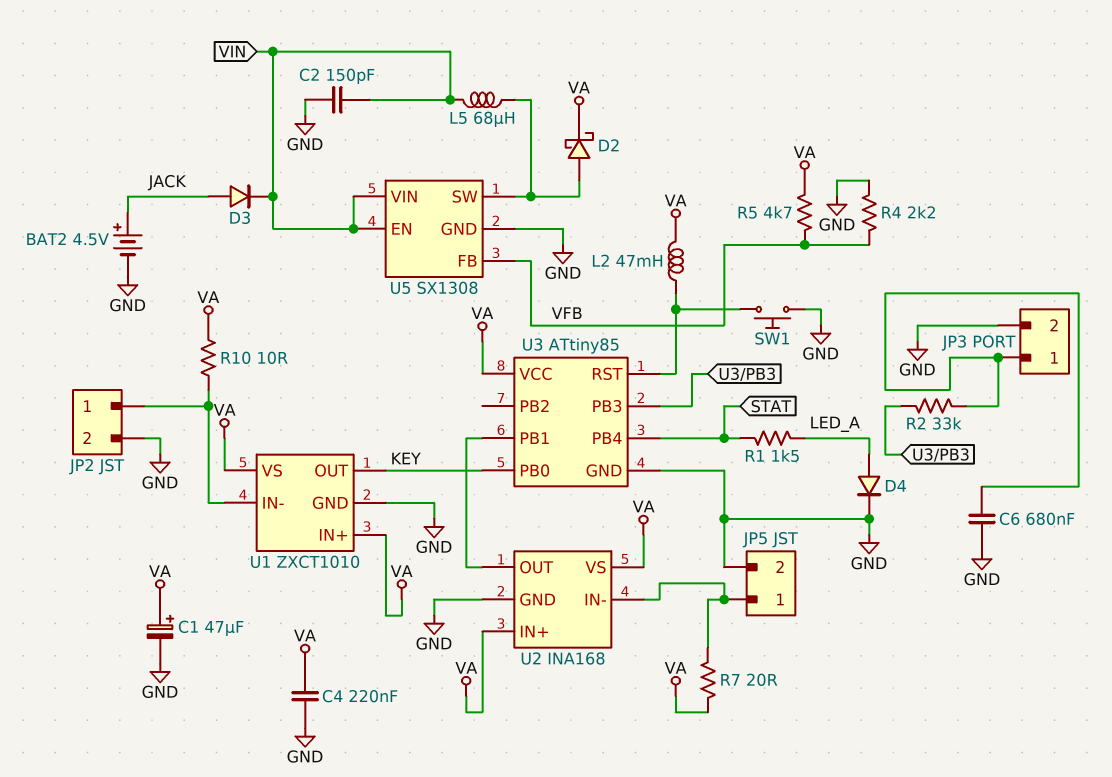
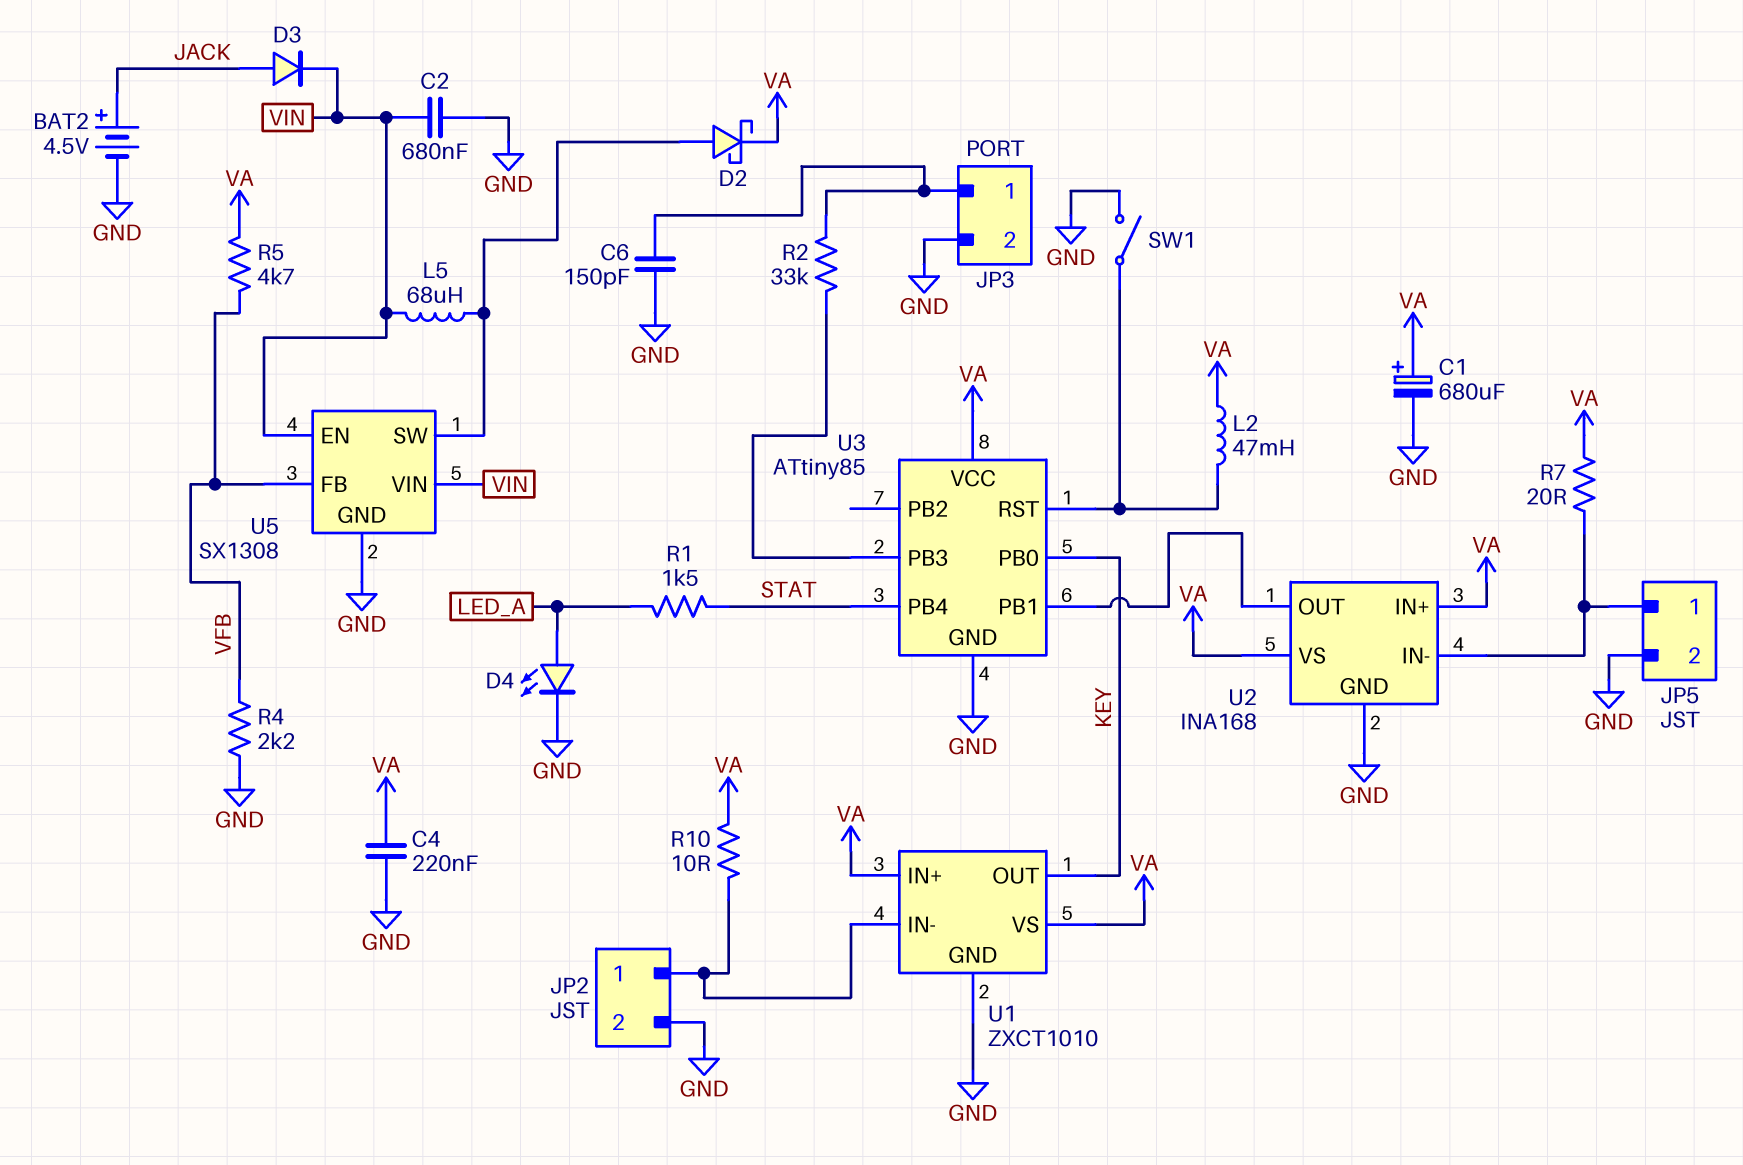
C1: 47uF (plus VA, minus GND) -> 680uF (plus VA, minus GND)
C2: 150pF (GND, VIN) -> 680nF (GND, VIN)
C6: 680nF (GND, JP3/1) -> 150pF (GND, JP3/1)
D4: diode (A LED_A, K GND) -> LED (A LED_A, K GND)
SW1: button (GND, U3/RST) -> switch (GND, U3/RST)

